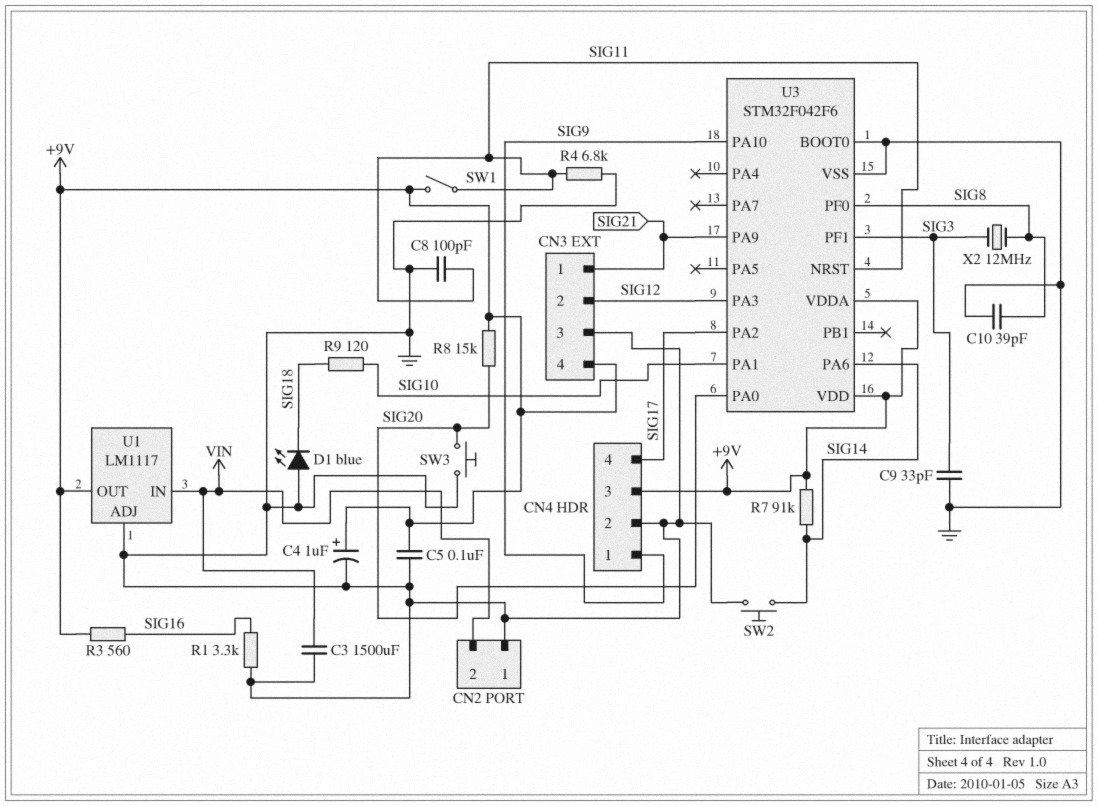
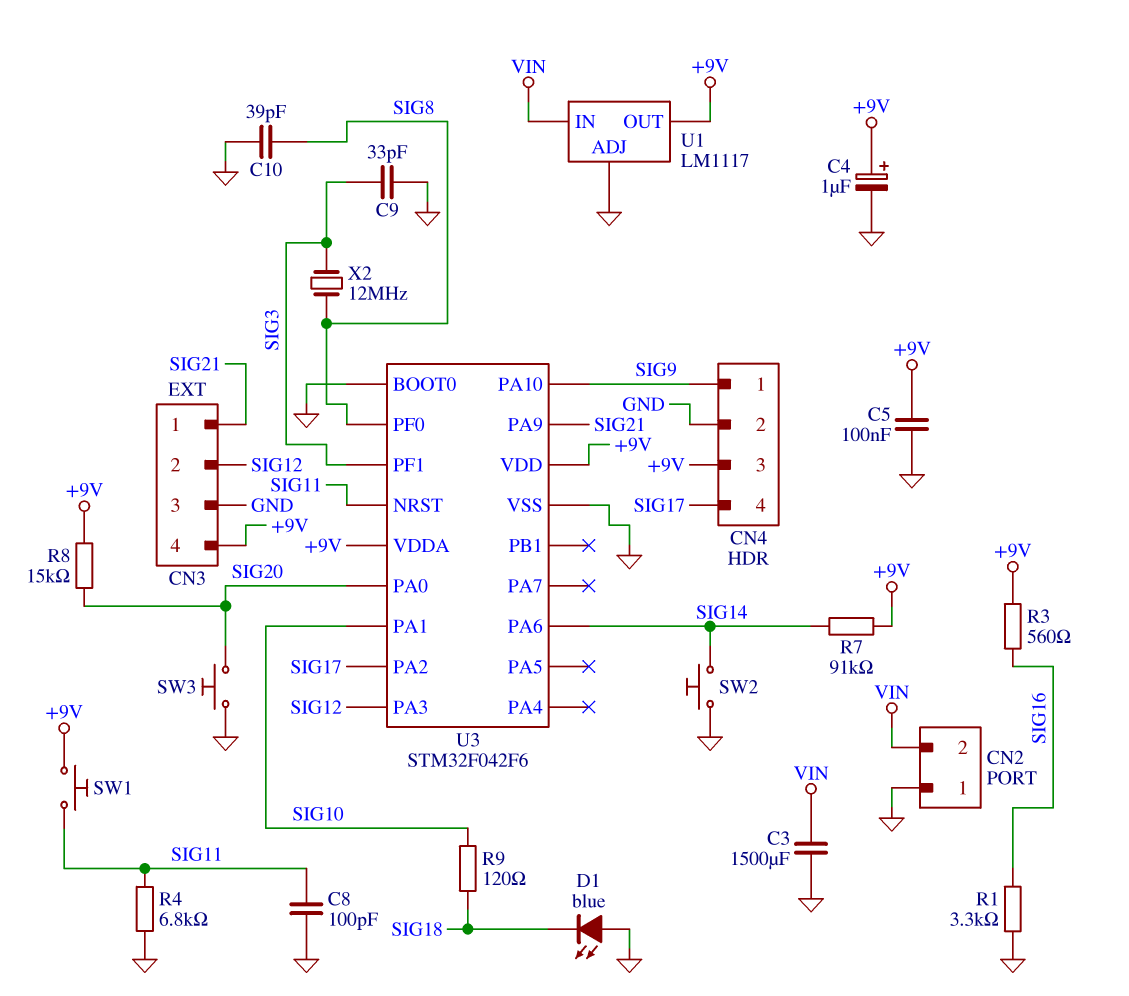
SW1: switch (+9V, SIG11) -> button (+9V, SIG11)

